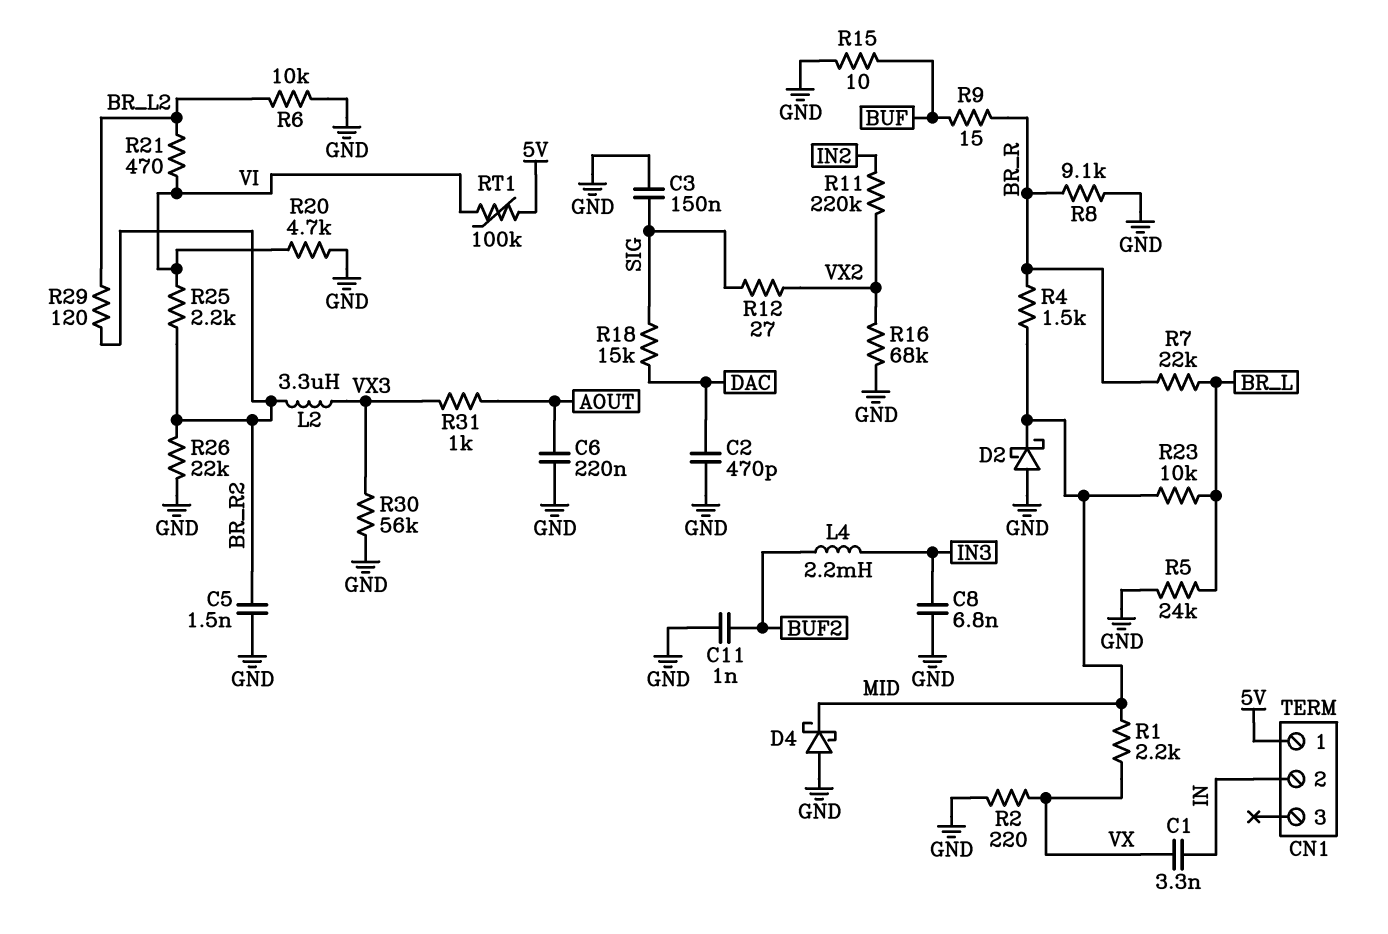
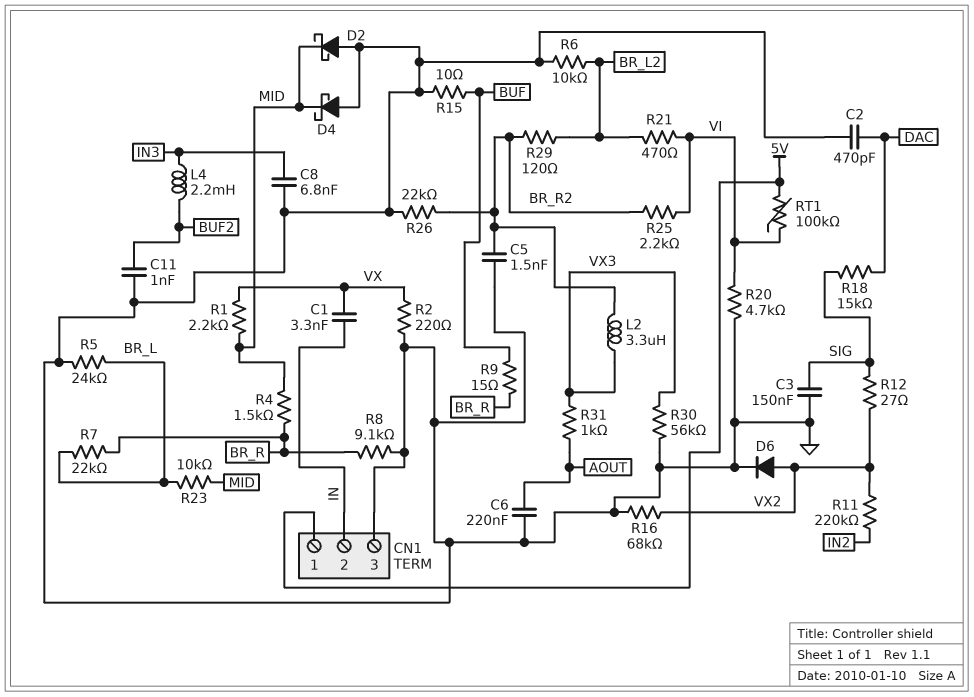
CN1 pin 3: none -> GND
D6: none -> diode (A VX2, K GND)

